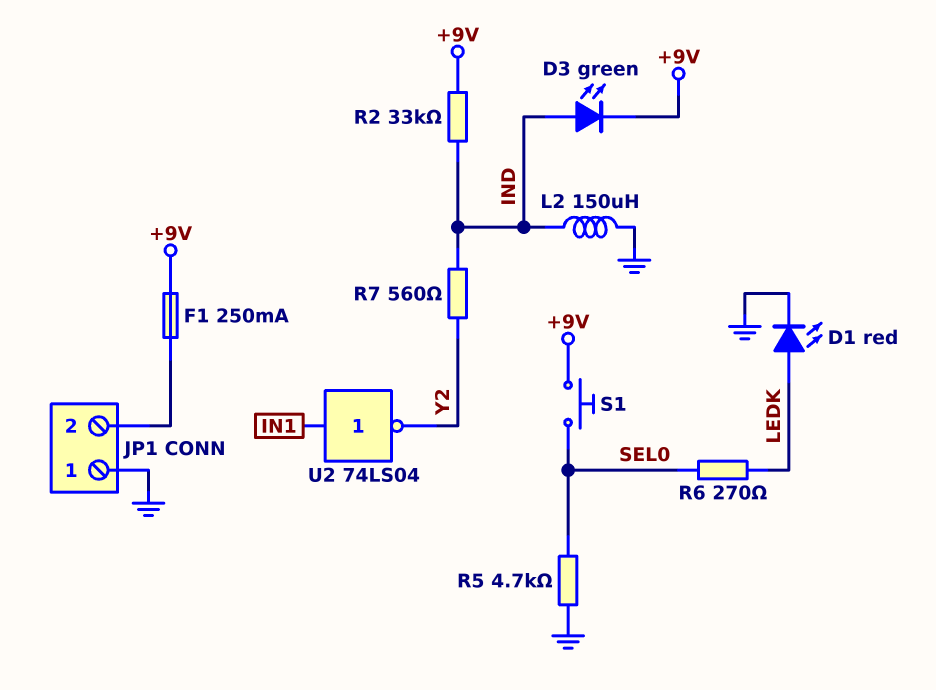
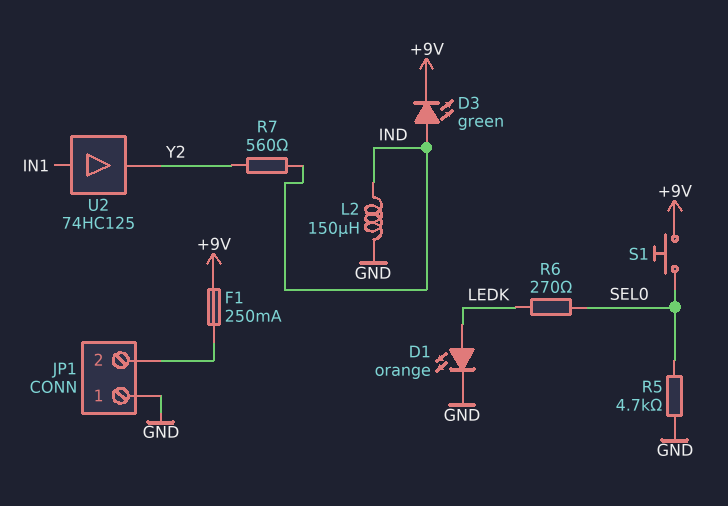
D1: LED red (A LEDK, K GND) -> LED orange (A LEDK, K GND)
R2: 33k (+9V, IND) -> none
U2: NOT 74LS04 (in IN1, out Y2) -> buffer 74HC125 (in IN1, out Y2)

